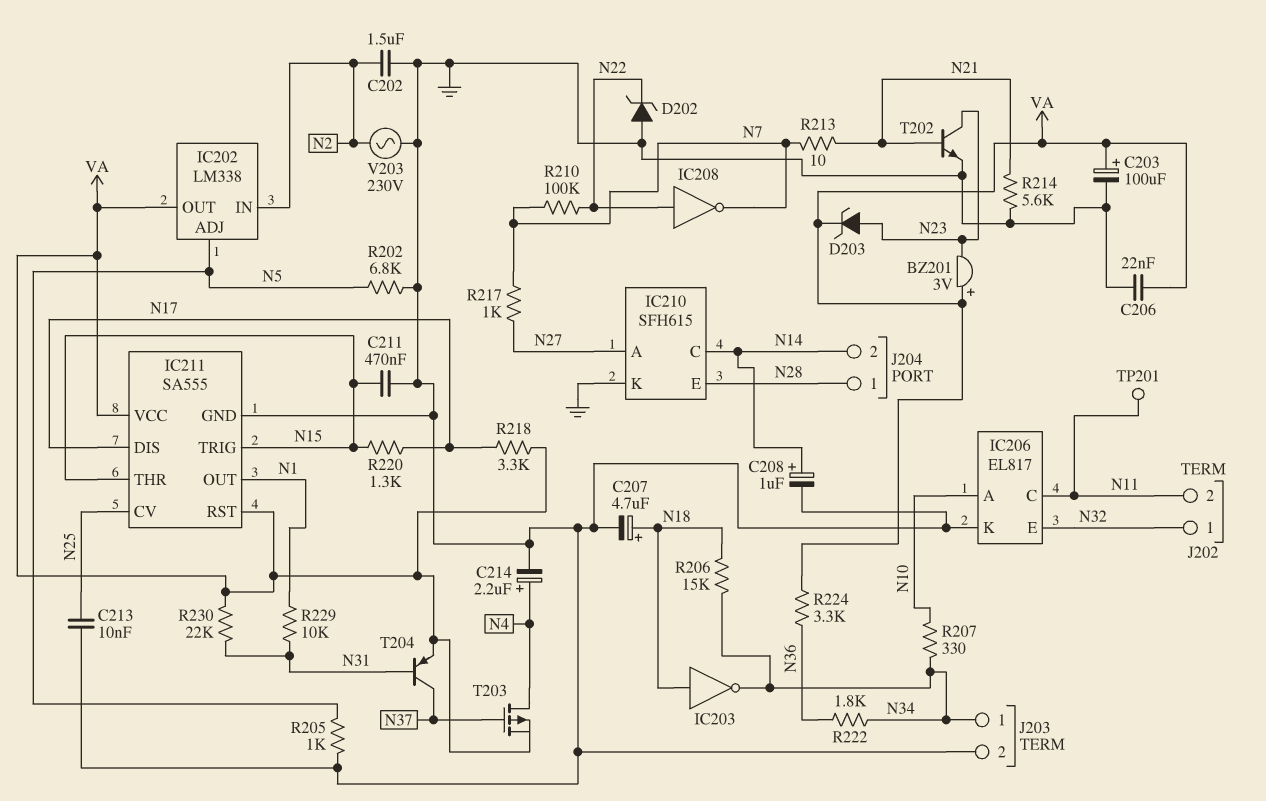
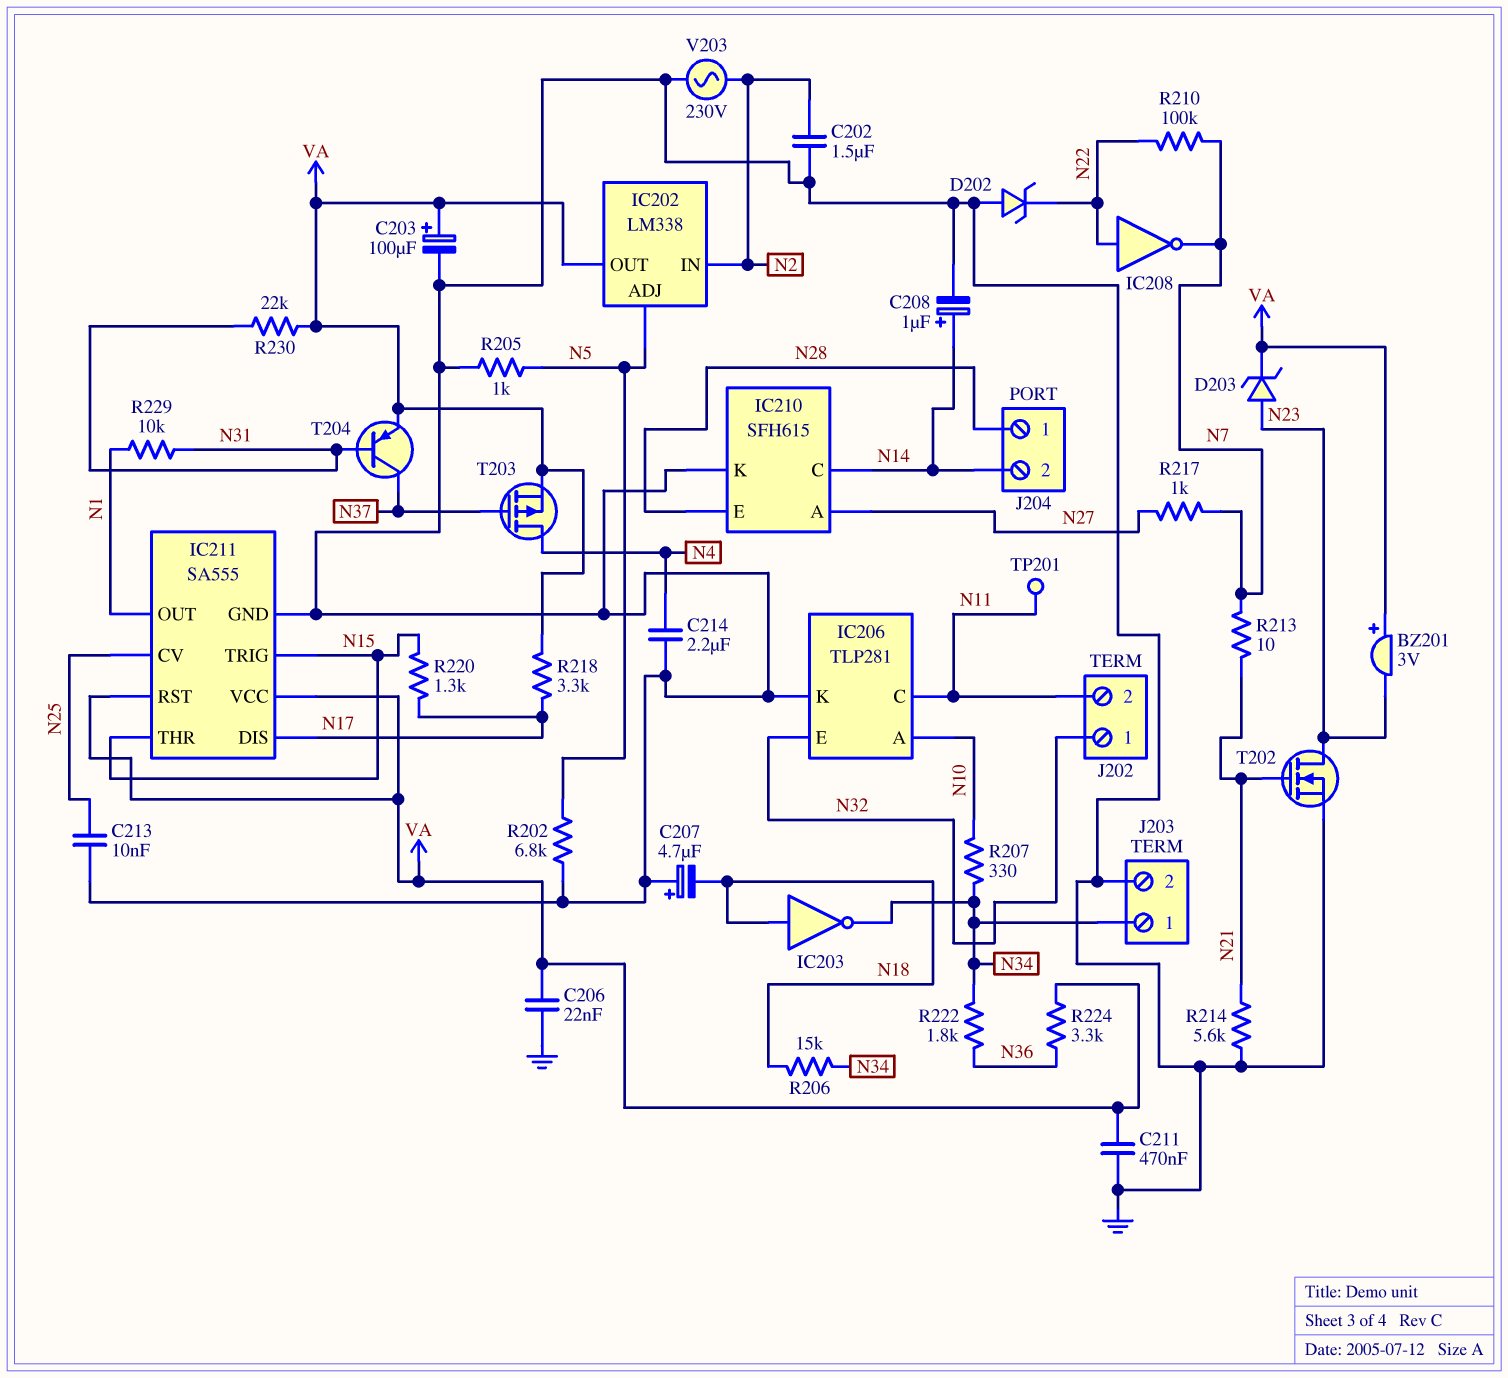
C207: 4.7uF (plus N18, minus GND) -> 4.7uF (plus GND, minus N18)
C211: 470nF (GND, N15) -> 470nF (GND, VA)
C214: 2.2uF (plus N4, minus GND) -> 2.2uF (GND, N4)
IC206: EL817 -> TLP281
T202: NPN (B N21, C N23, E GND) -> NMOS (G N21, D N23, S GND)

